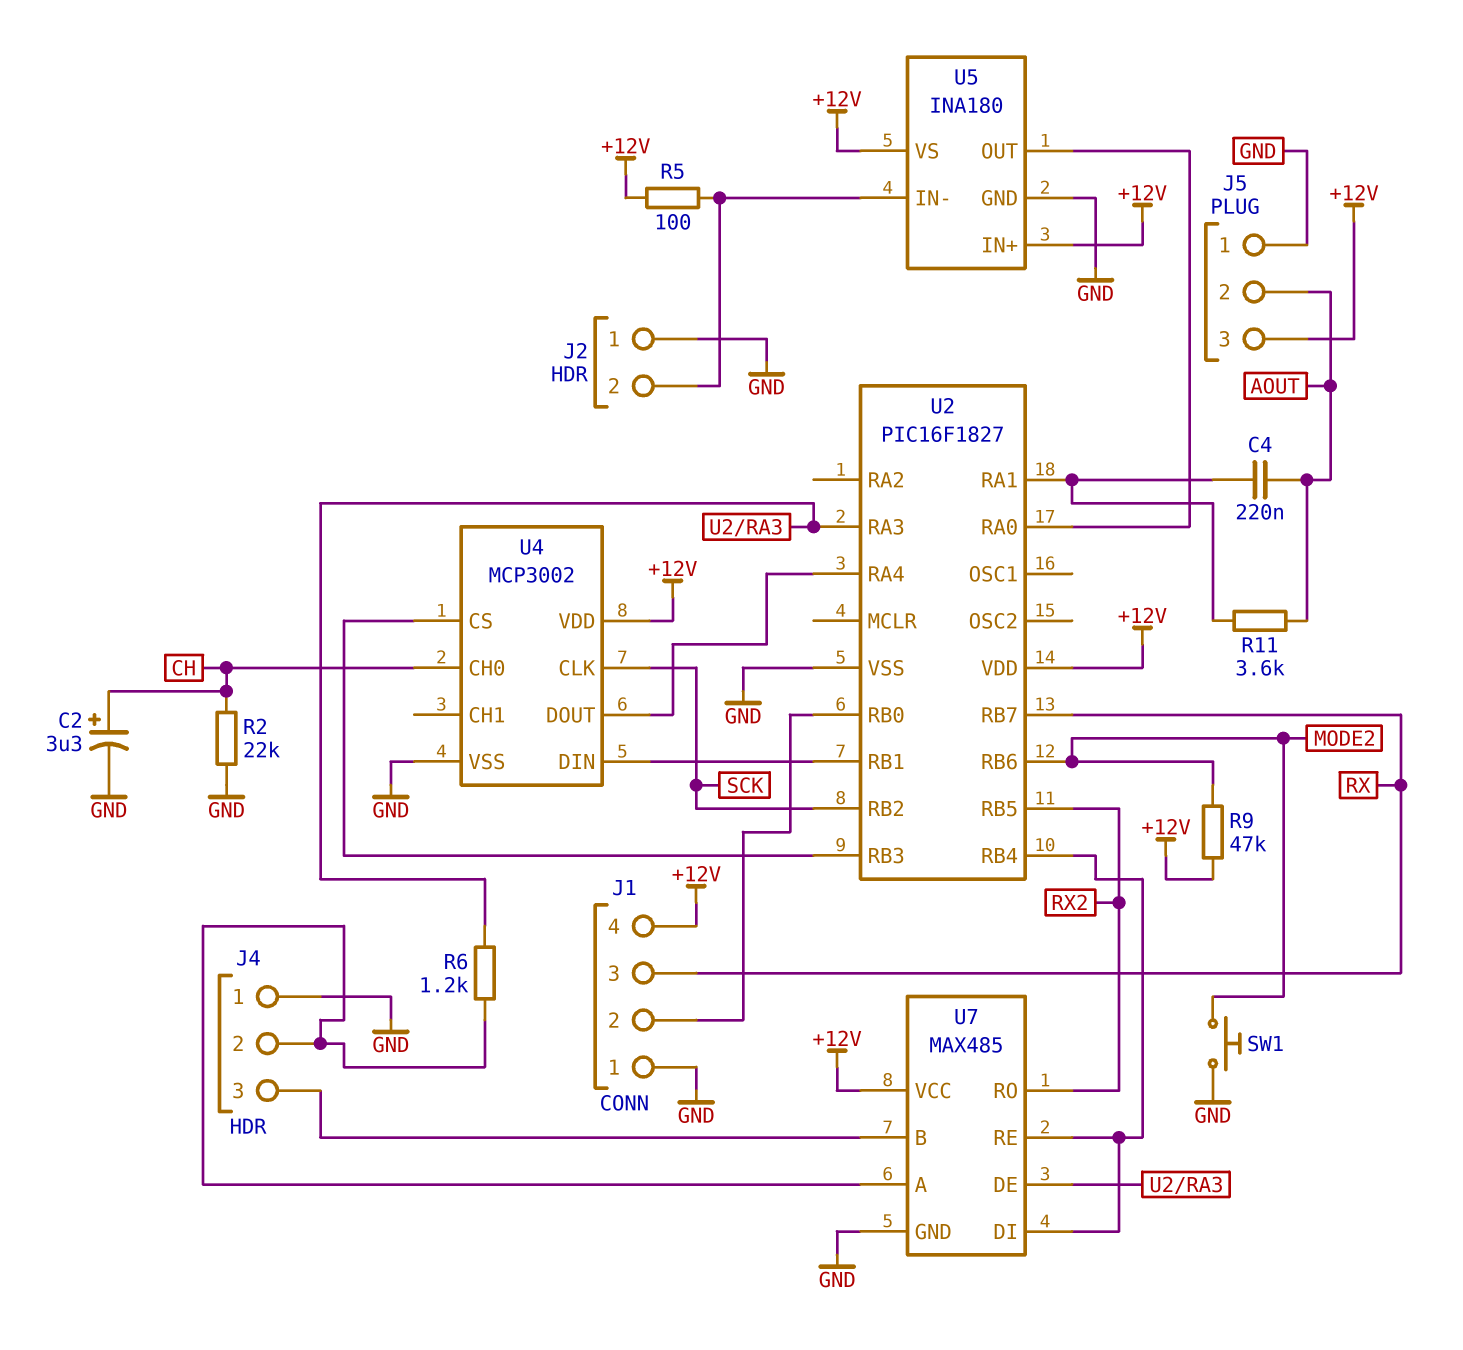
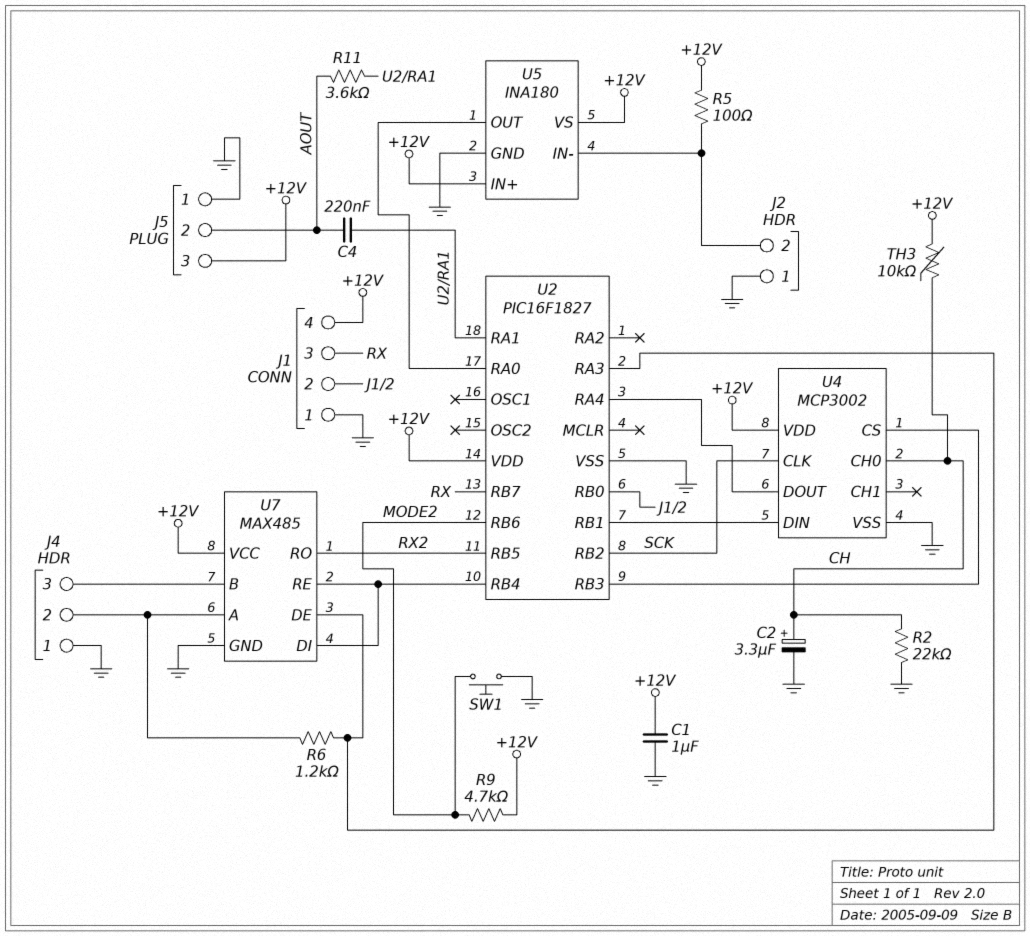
C1: none -> 1uF (+12V, GND)
R9: 47k (+12V, MODE2) -> 4.7k (+12V, MODE2)
TH3: none -> 10k (+12V, CH)

